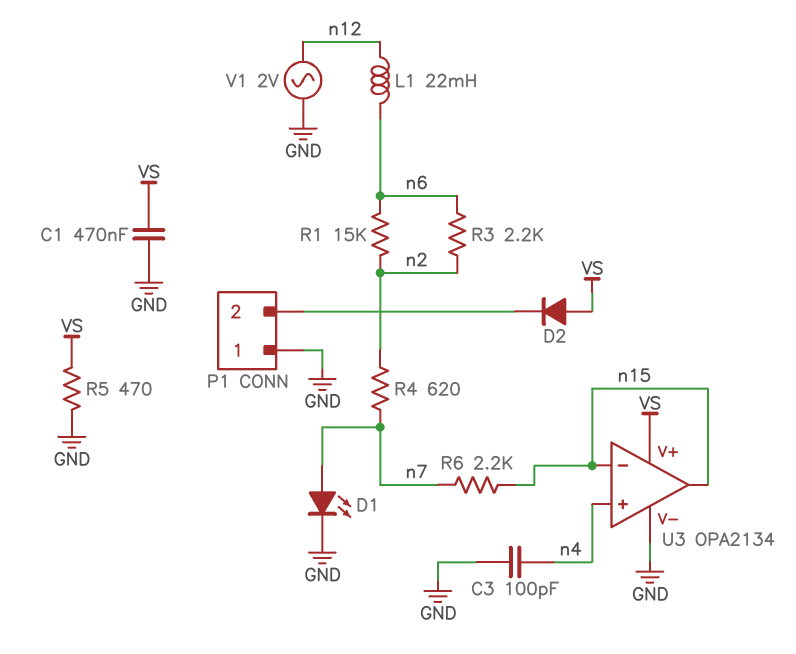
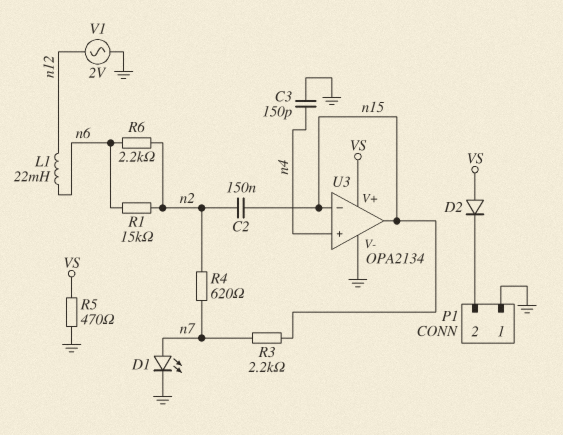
C1: 470nF (GND, VS) -> none
C2: none -> 150nF (n2, n15)
C3: 100pF (GND, n4) -> 150pF (GND, n4)
R3: 2.2k (n2, n6) -> 2.2k (n7, n15)
R6: 2.2k (n7, n15) -> 2.2k (n2, n6)

